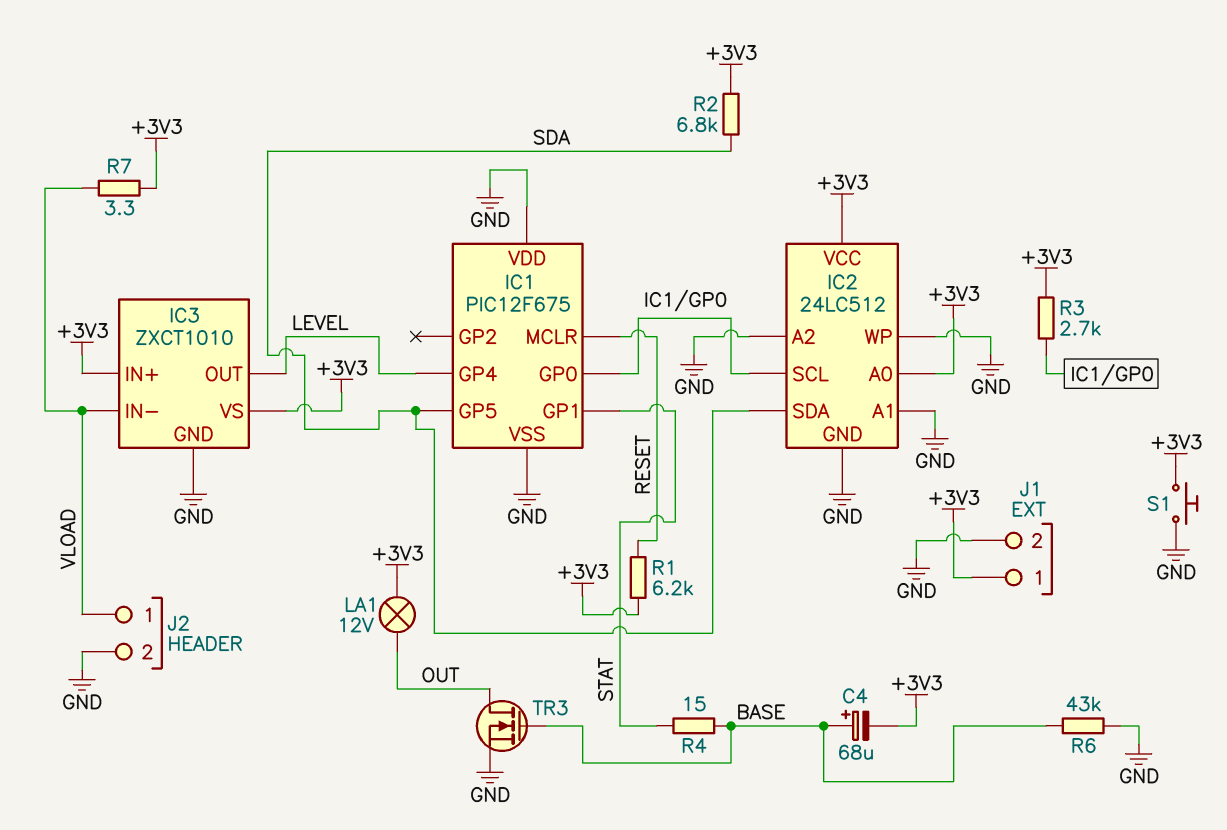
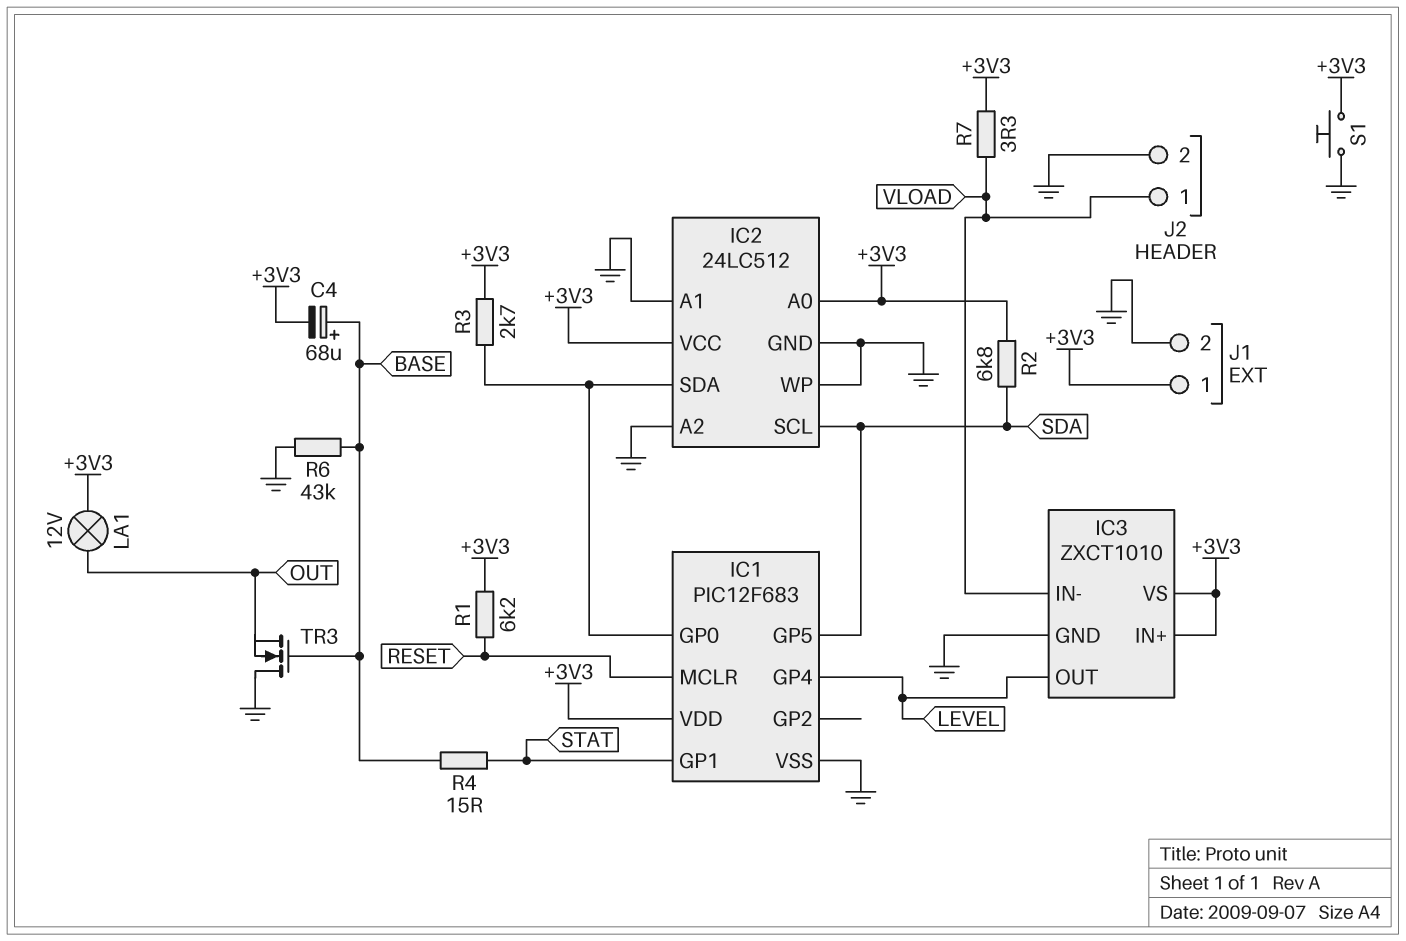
IC1: PIC12F675 -> PIC12F683
IC1 pin VDD: GND -> +3V3
IC2 pin SCL: IC1/GP0 -> SDA
IC2 pin SDA: SDA -> IC1/GP0
TR3: NMOS (G BASE, D OUT, S GND) -> NMOS (G BASE, D GND, S OUT)

